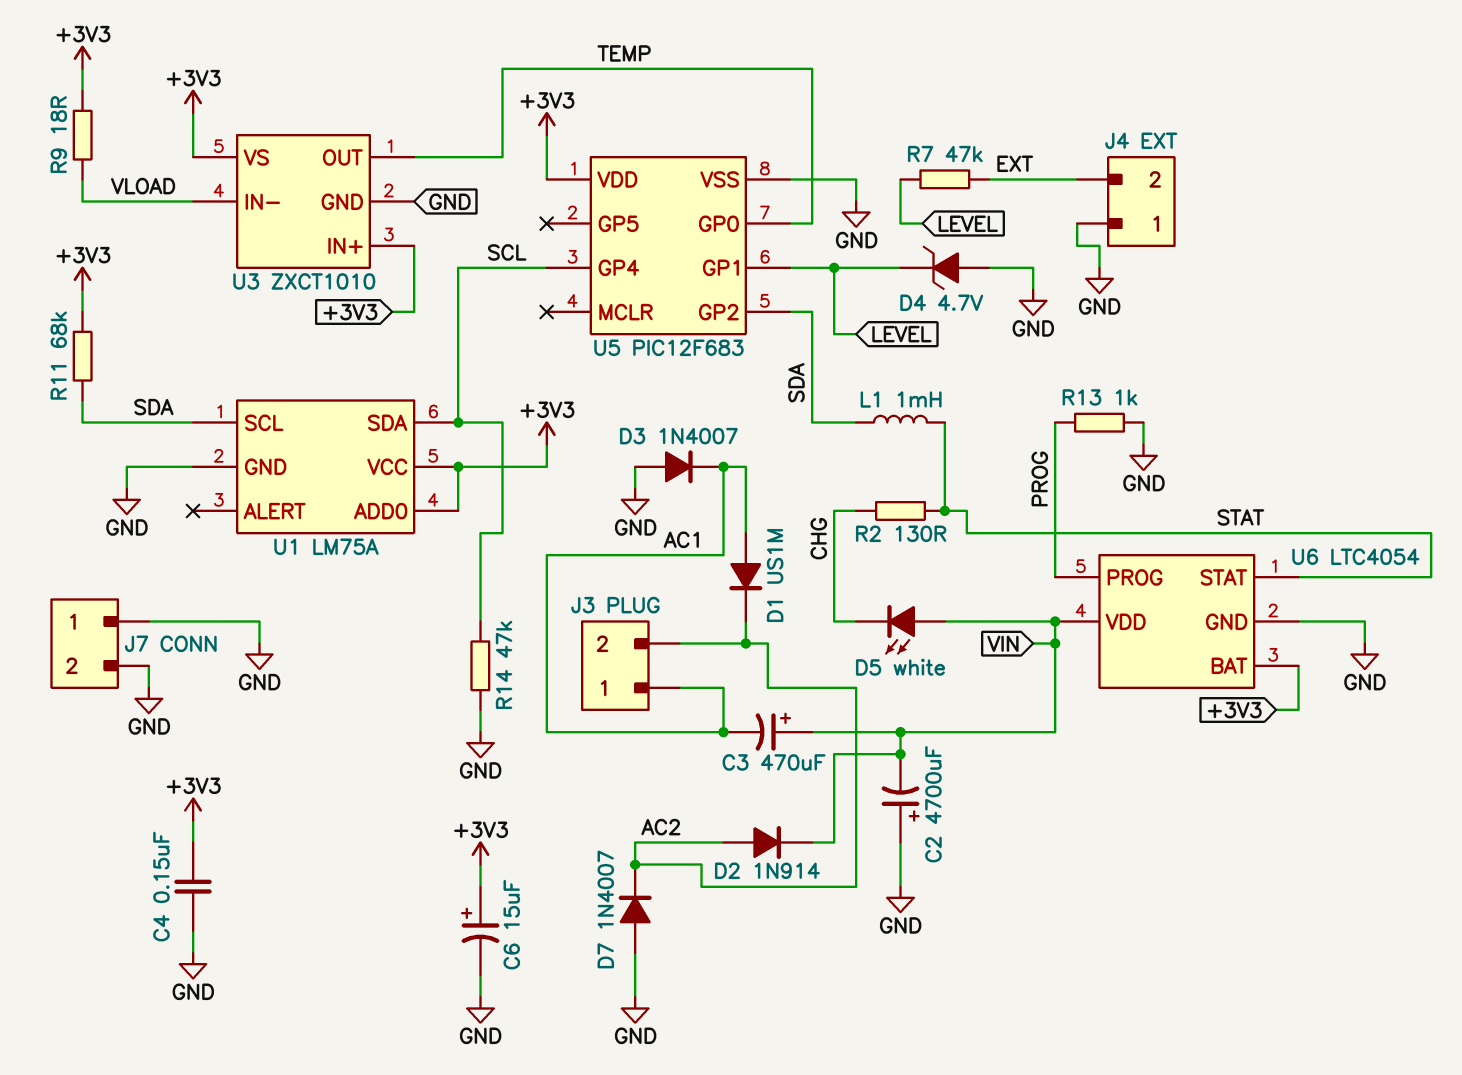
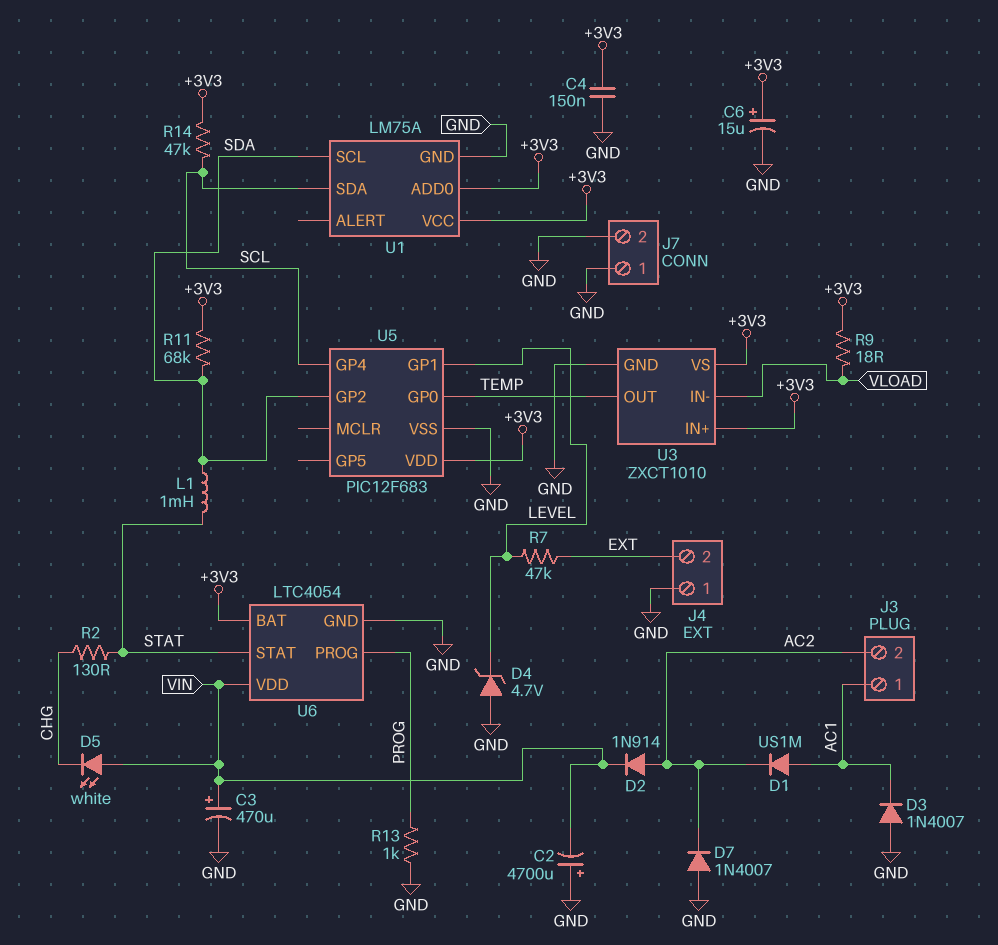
C3: 470uF (plus VIN, minus AC1) -> 470uF (plus VIN, minus GND)
R14: 47k (GND, SCL) -> 47k (+3V3, SCL)

